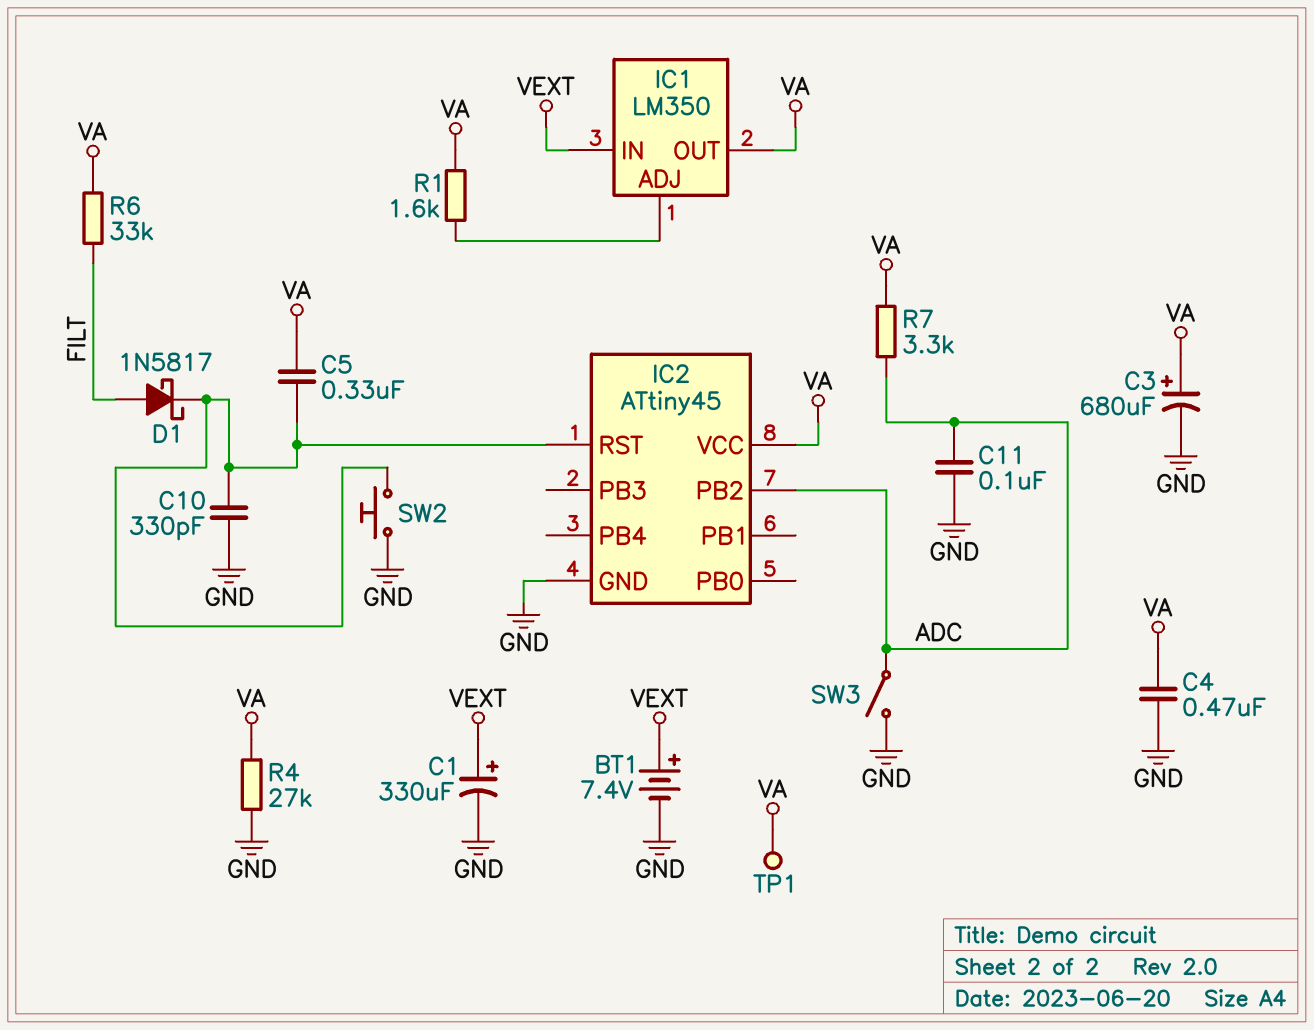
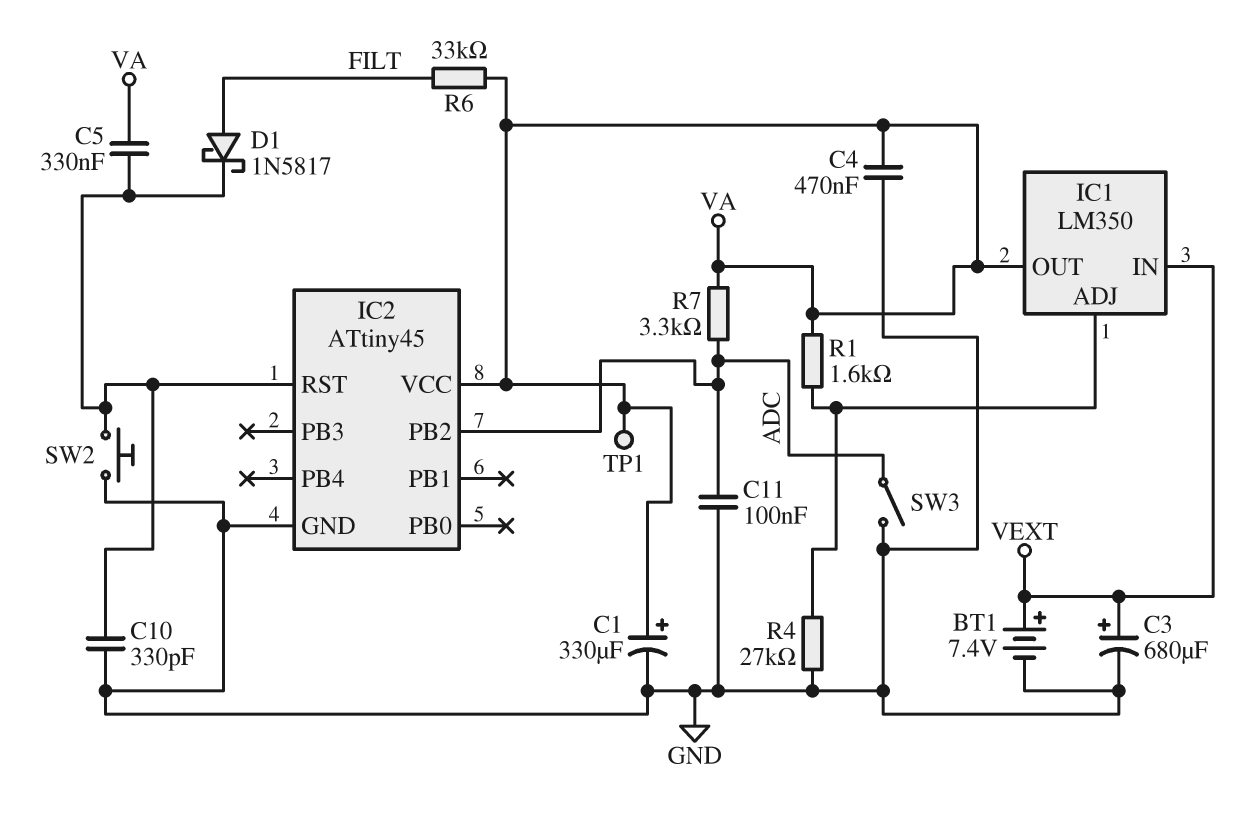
C1: 330uF (plus VEXT, minus GND) -> 330uF (plus VA, minus GND)
C3: 680uF (plus VA, minus GND) -> 680uF (plus VEXT, minus GND)
R4: 27k (GND, VA) -> 27k (GND, IC1/ADJ)

